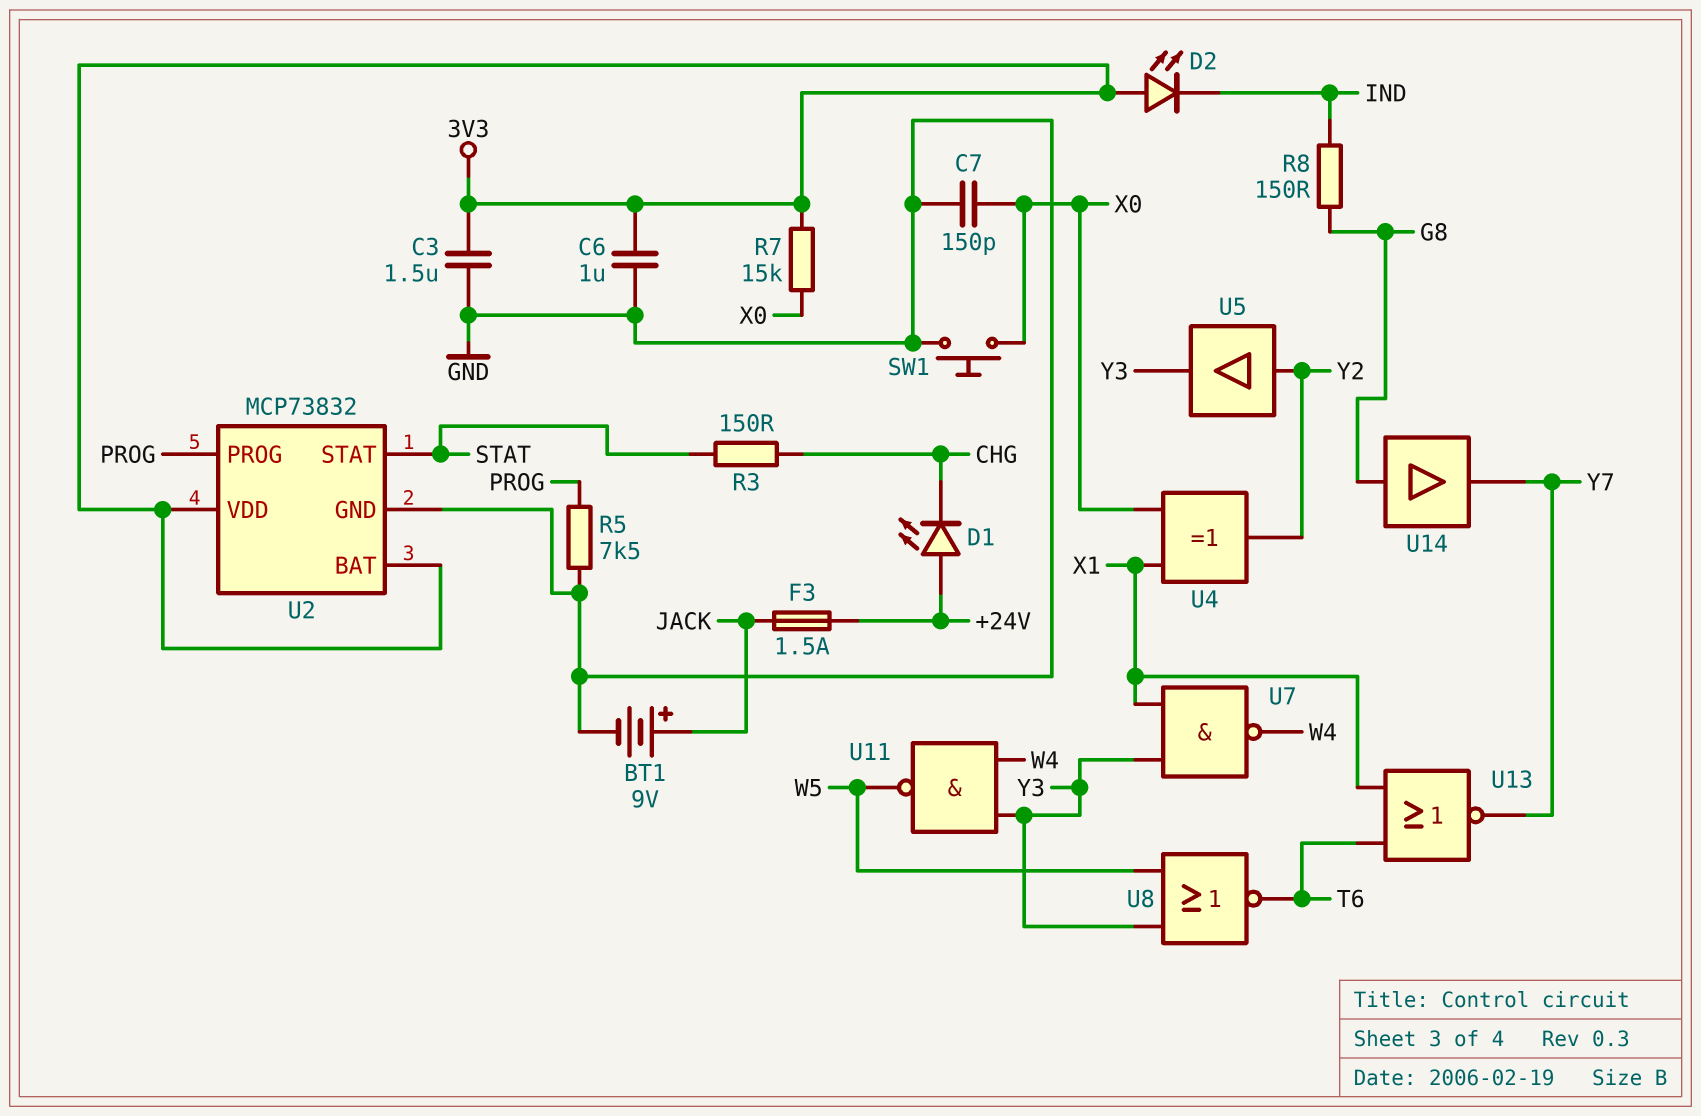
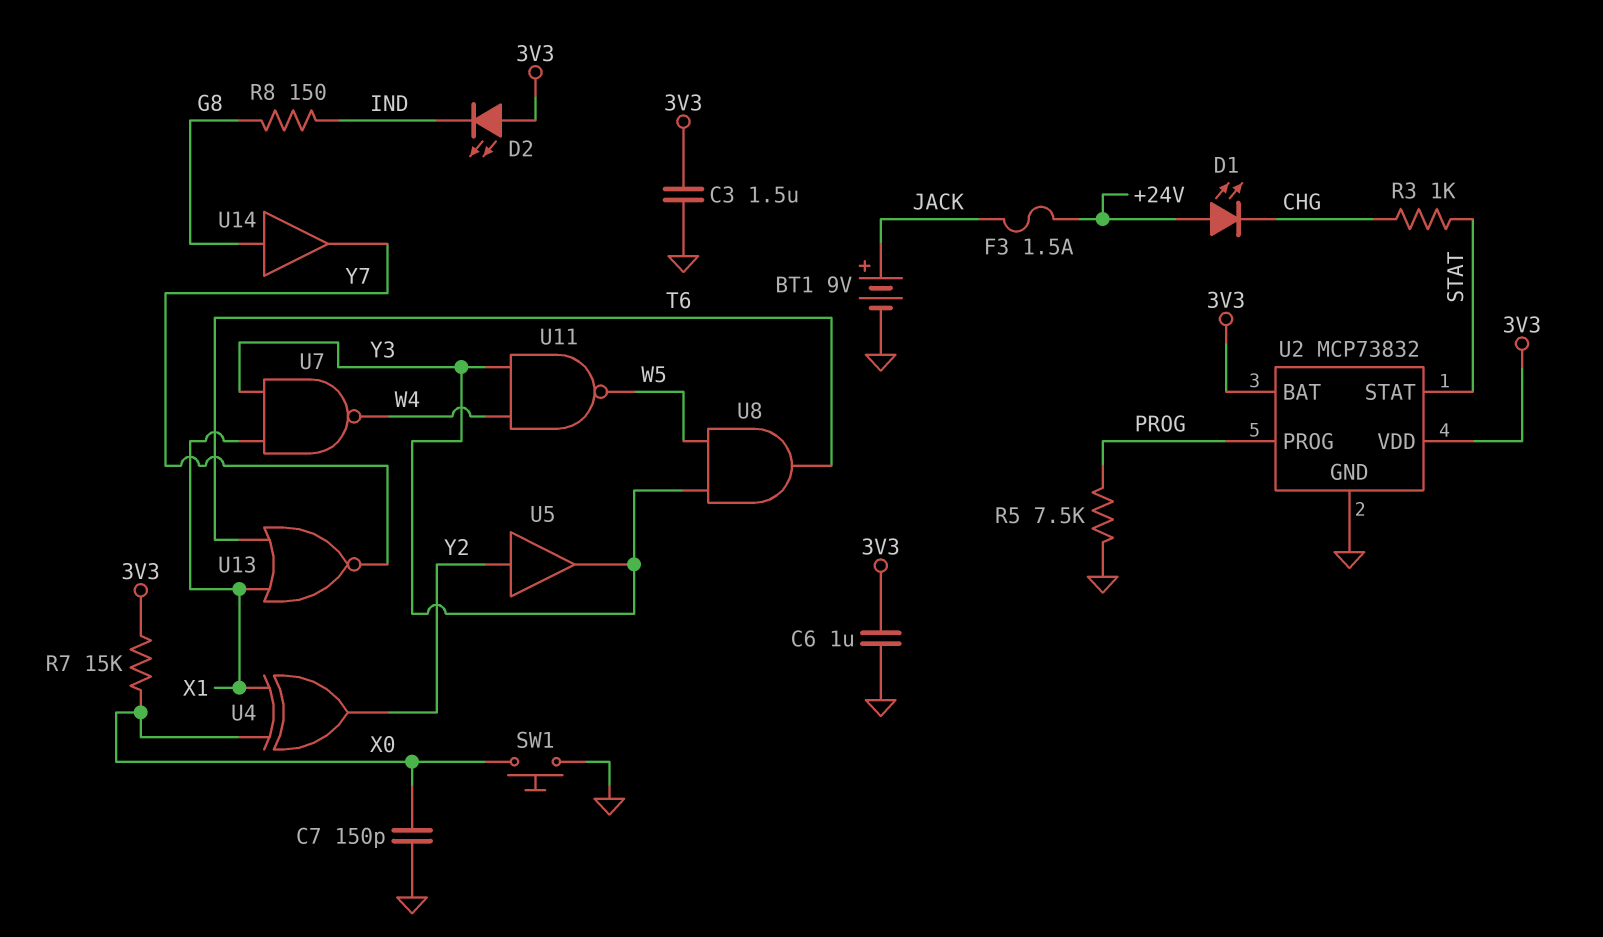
R3: 150 (CHG, STAT) -> 1k (CHG, STAT)
U8: NOR (in W5, in Y3, out T6) -> AND (in W5, in Y3, out T6)

